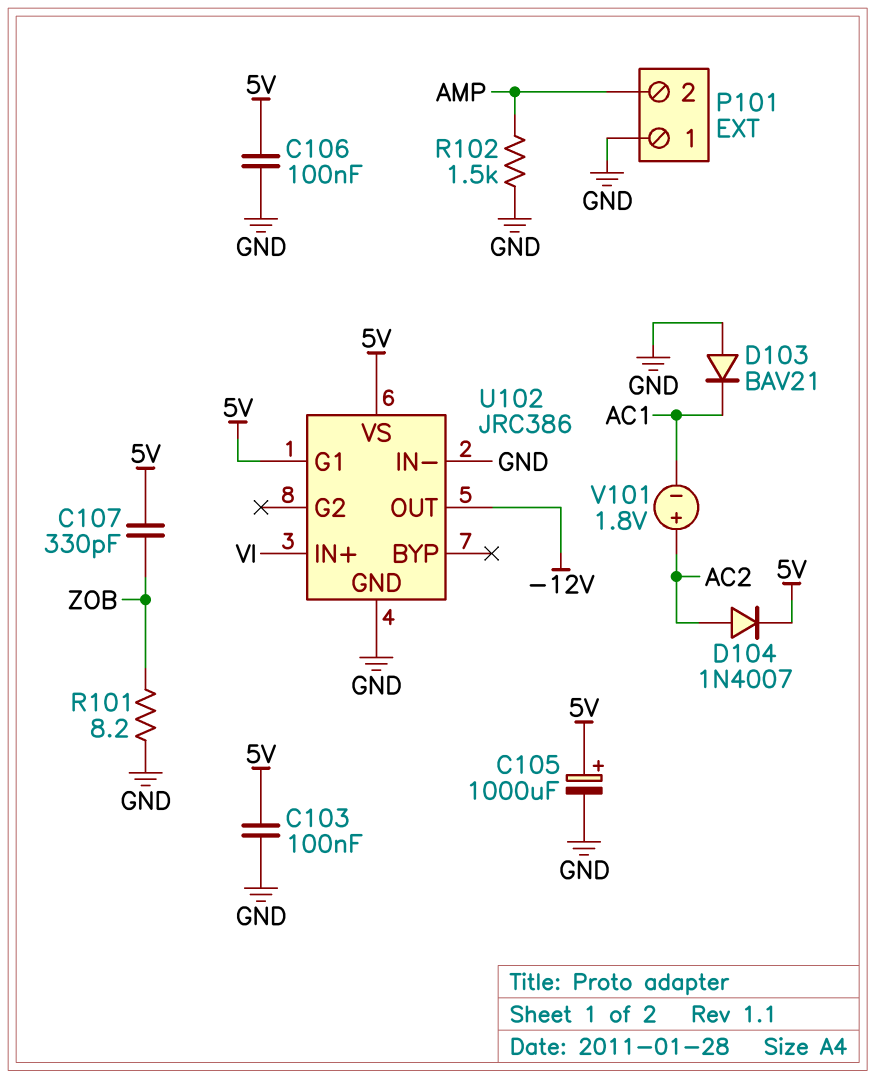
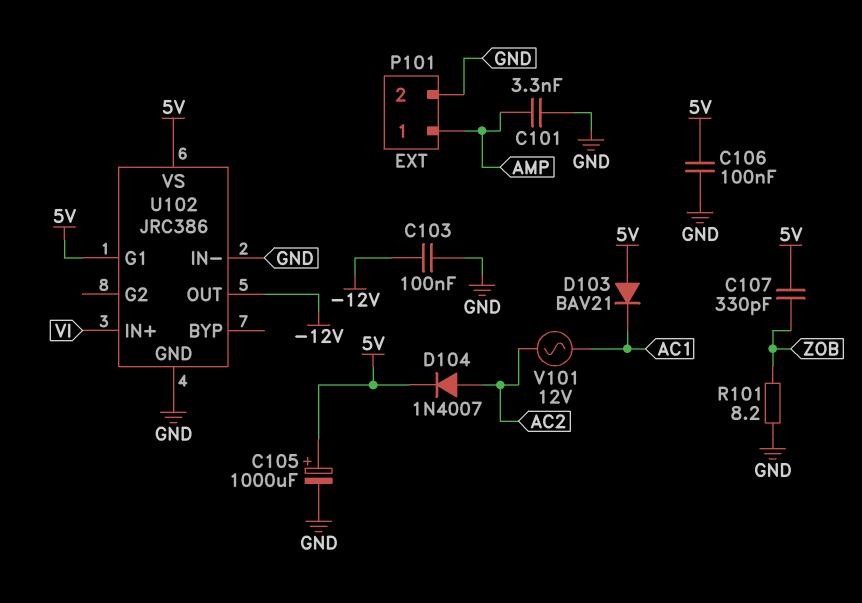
C101: none -> 3.3nF (AMP, GND)
C103: 100nF (5V, GND) -> 100nF (-12V, GND)
D103: diode BAV21 (A GND, K AC1) -> diode BAV21 (A 5V, K AC1)
P101 pin 1: GND -> AMP
P101 pin 2: AMP -> GND
R102: 1.5k (AMP, GND) -> none
V101: 1.8V (plus AC2, minus AC1) -> AC 12V (AC1, AC2)

